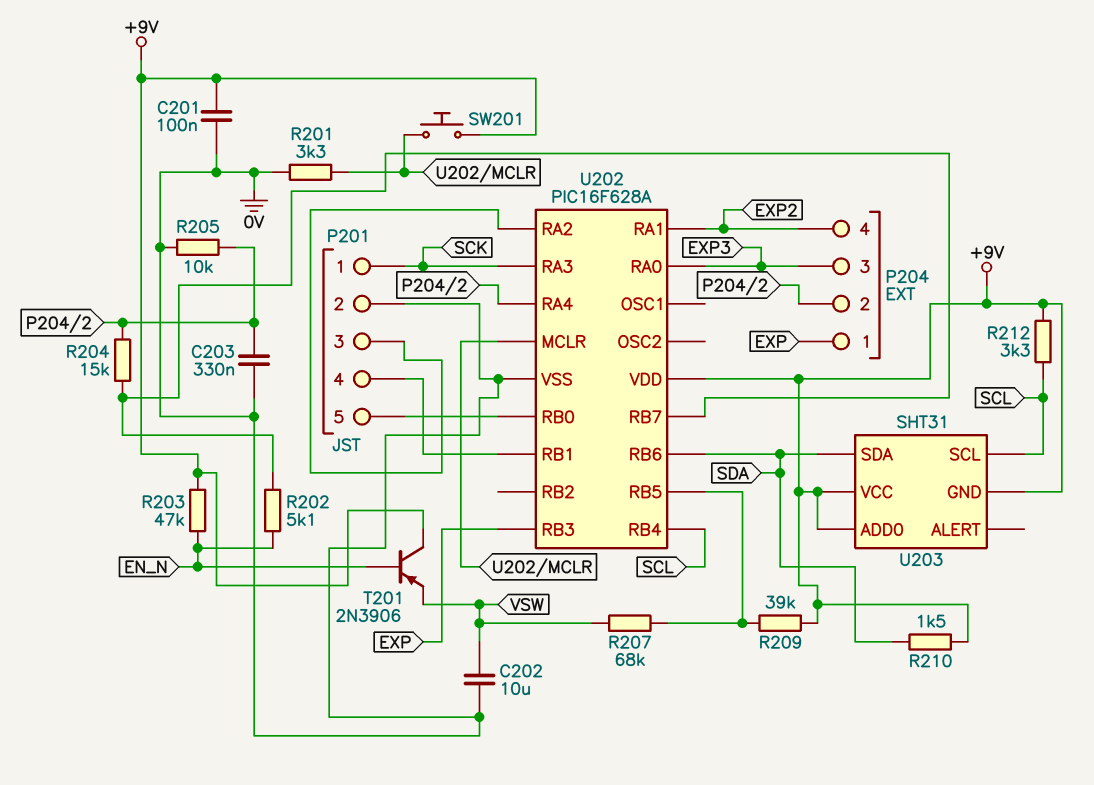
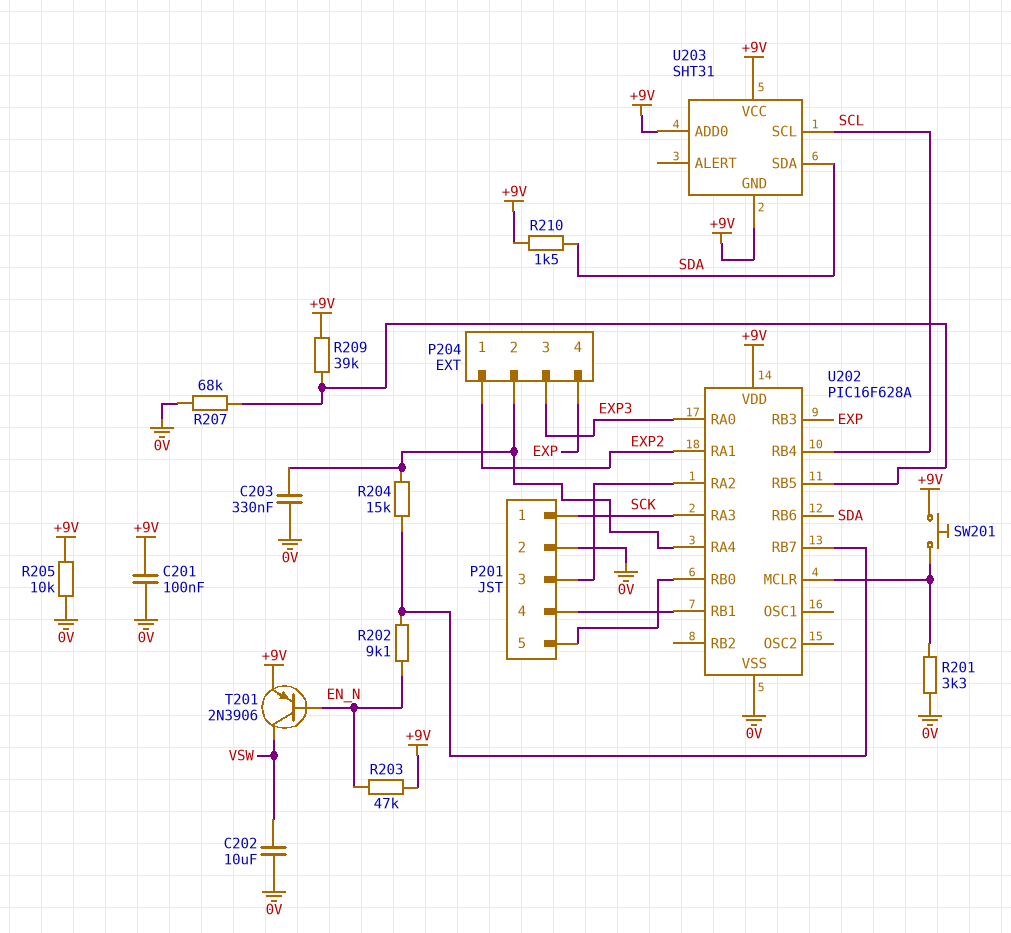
P204 pin 1: EXP -> EXP2
P204 pin 4: EXP2 -> EXP
R202: 5.1k (EN_N, U202/RB7) -> 9.1k (EN_N, U202/RB7)
R205: 10k (0V, P204/2) -> 10k (+9V, 0V)
R207: 68k (U202/RB5, VSW) -> 68k (0V, U202/RB5)
R212: 3.3k (+9V, SCL) -> none
T201: PNP 2N3906 (B EN_N, C +9V, E VSW) -> PNP 2N3906 (B EN_N, C VSW, E +9V)

